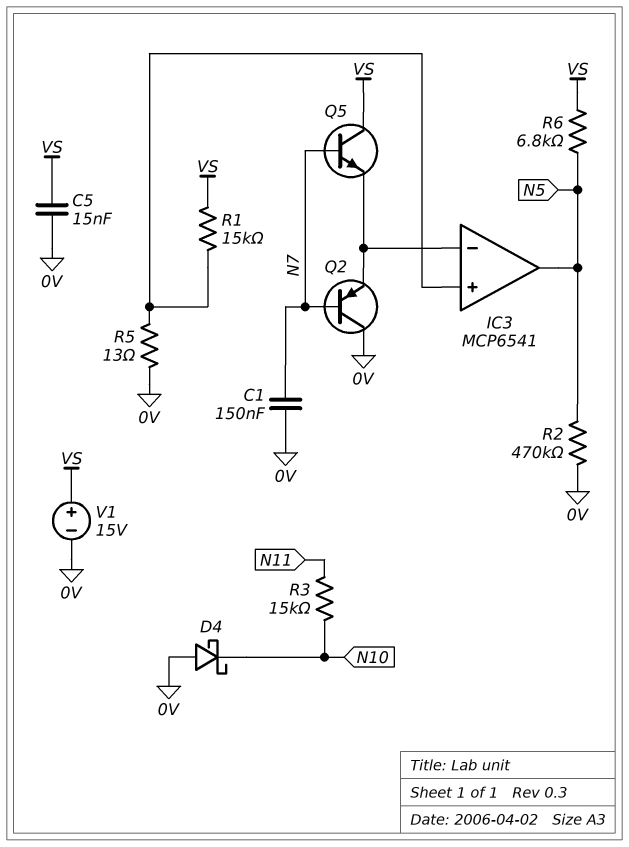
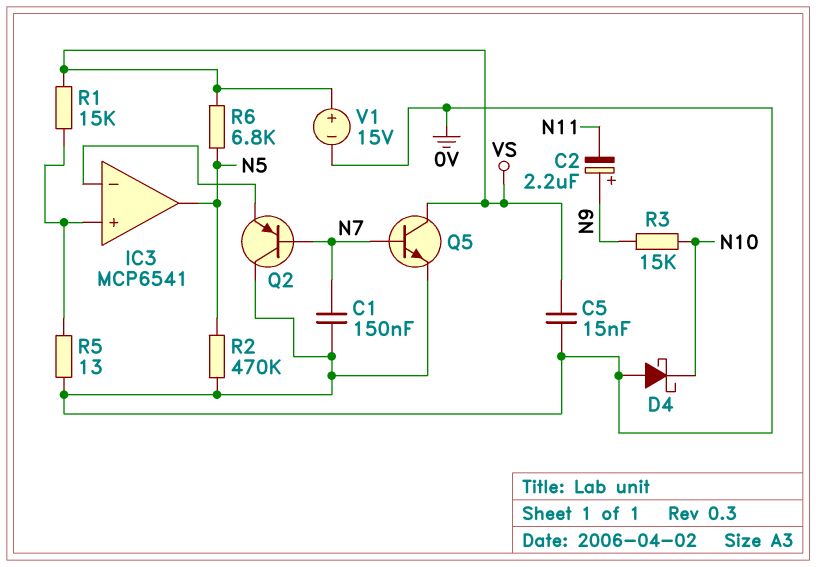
C2: none -> 2.2uF (plus N9, minus N11)
Q5: NPN (B N7, C VS, E IC3/in-) -> NPN (B N7, C VS, E 0V)
R3: 15k (N10, N11) -> 15k (N9, N10)

